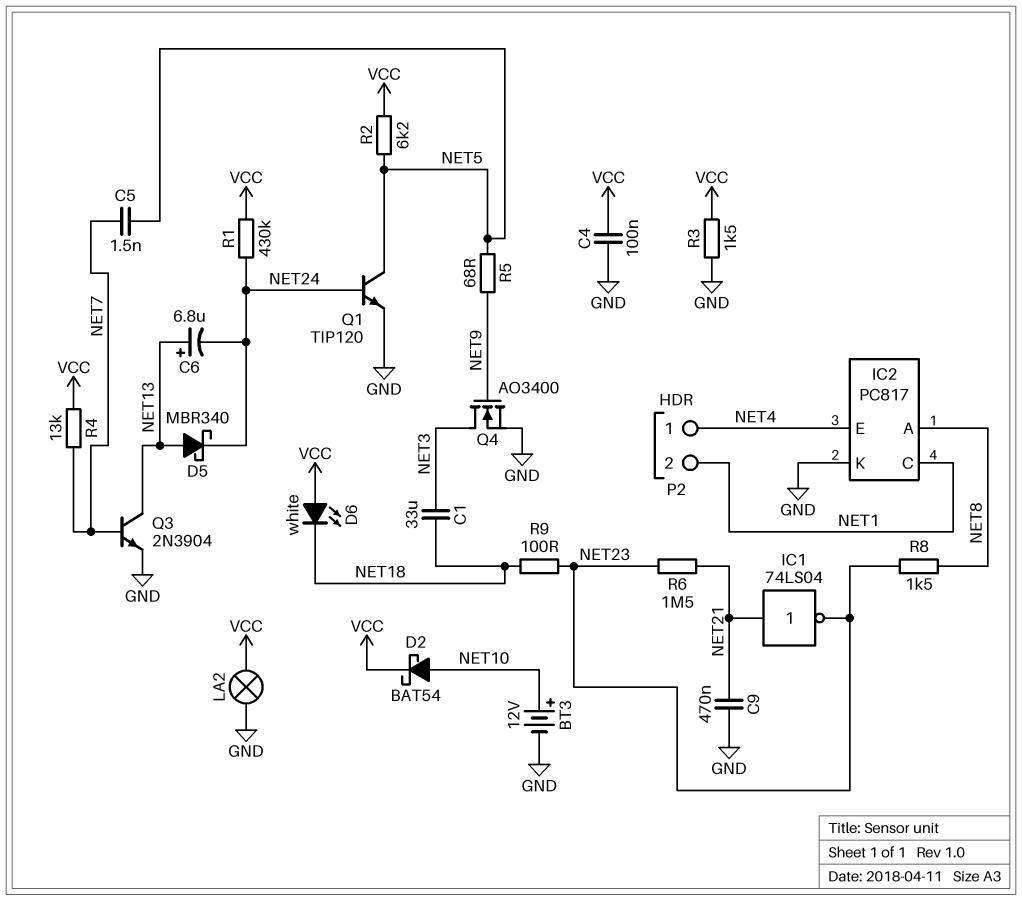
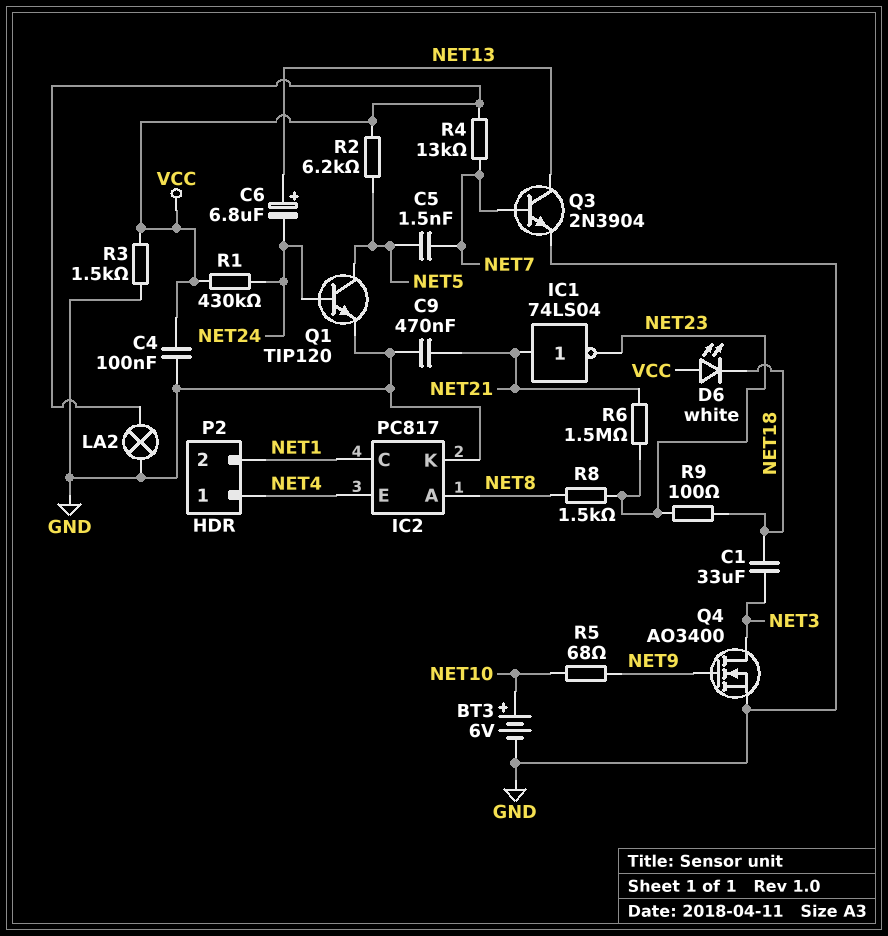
BT3: 12V (plus NET10, minus GND) -> 6V (plus NET10, minus GND)
D2: schottky BAT54 (A NET10, K VCC) -> none
D5: schottky MBR340 (A NET13, K NET24) -> none
R5: 68 (NET5, NET9) -> 68 (NET9, NET10)

